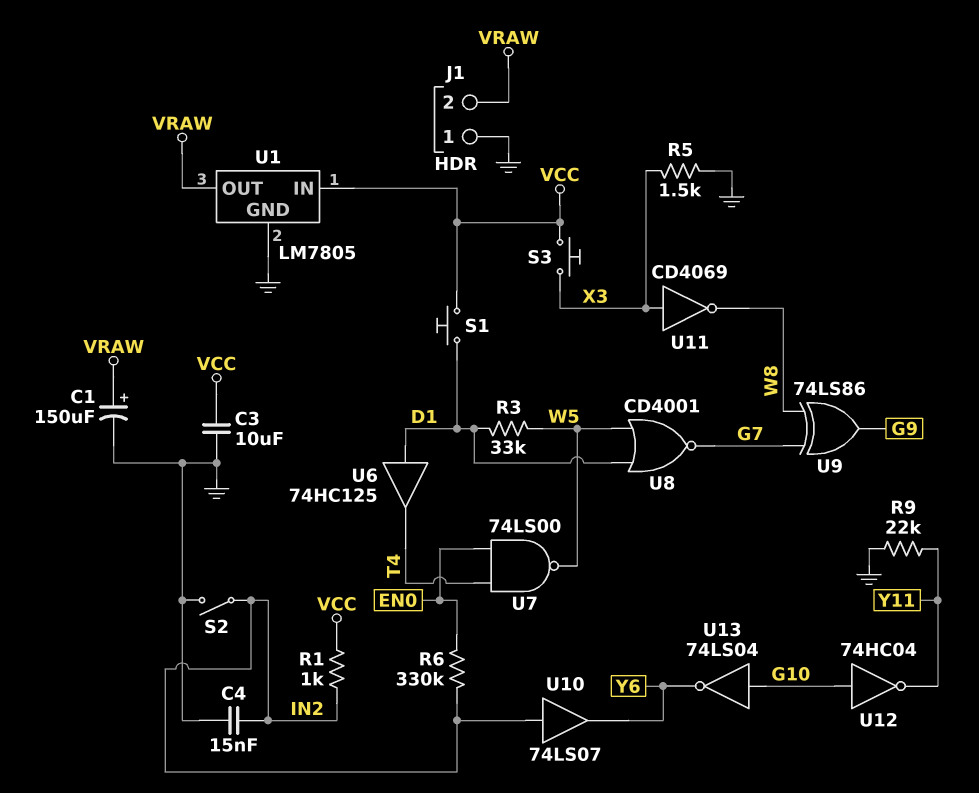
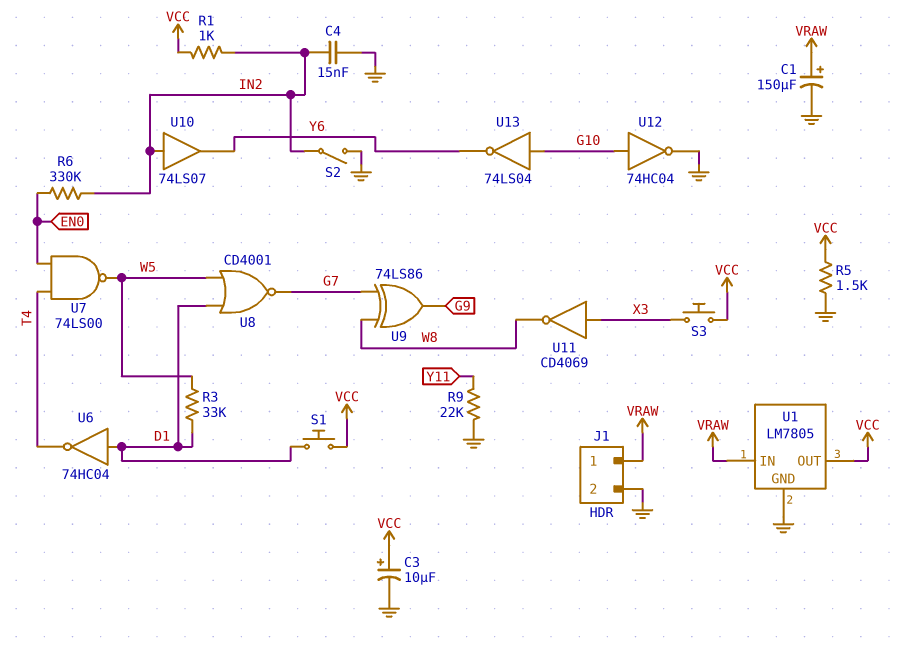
C3: 10uF (GND, VCC) -> 10uF (plus VCC, minus GND)
J1 pin 1: GND -> VRAW
J1 pin 2: VRAW -> GND
R5: 1.5k (GND, X3) -> 1.5k (GND, VCC)
U1 pin IN: VCC -> VRAW
U1 pin OUT: VRAW -> VCC
U6: buffer 74HC125 (in D1, out T4) -> NOT 74HC04 (in D1, out T4)
U12: NOT 74HC04 (in G10, out Y11) -> NOT 74HC04 (in G10, out GND)

